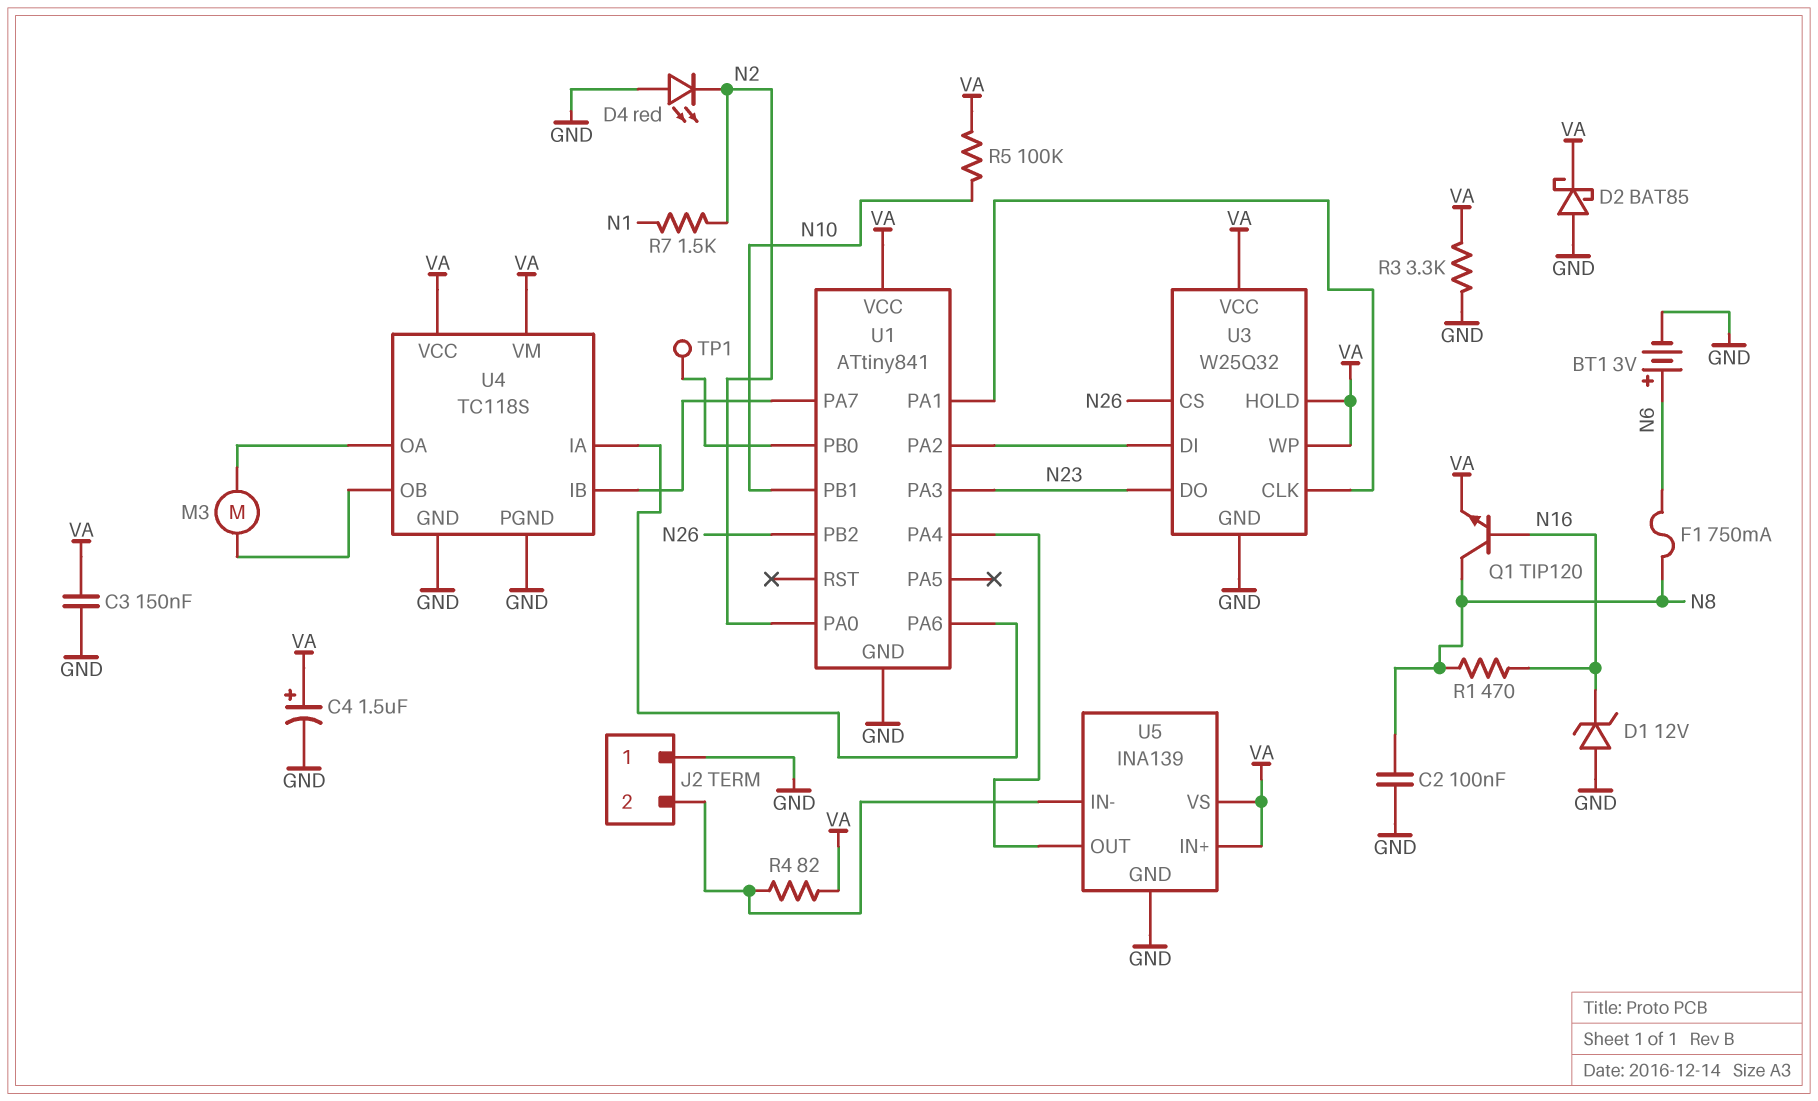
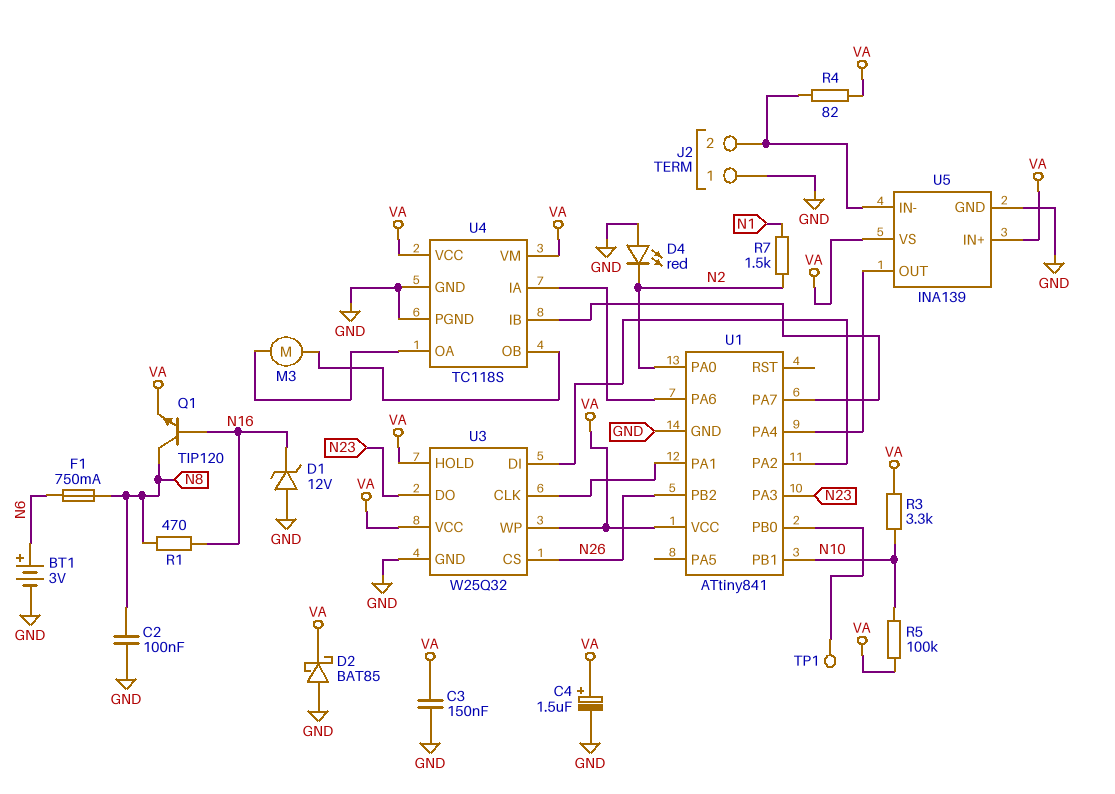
R3: 3.3k (GND, VA) -> 3.3k (N10, VA)

